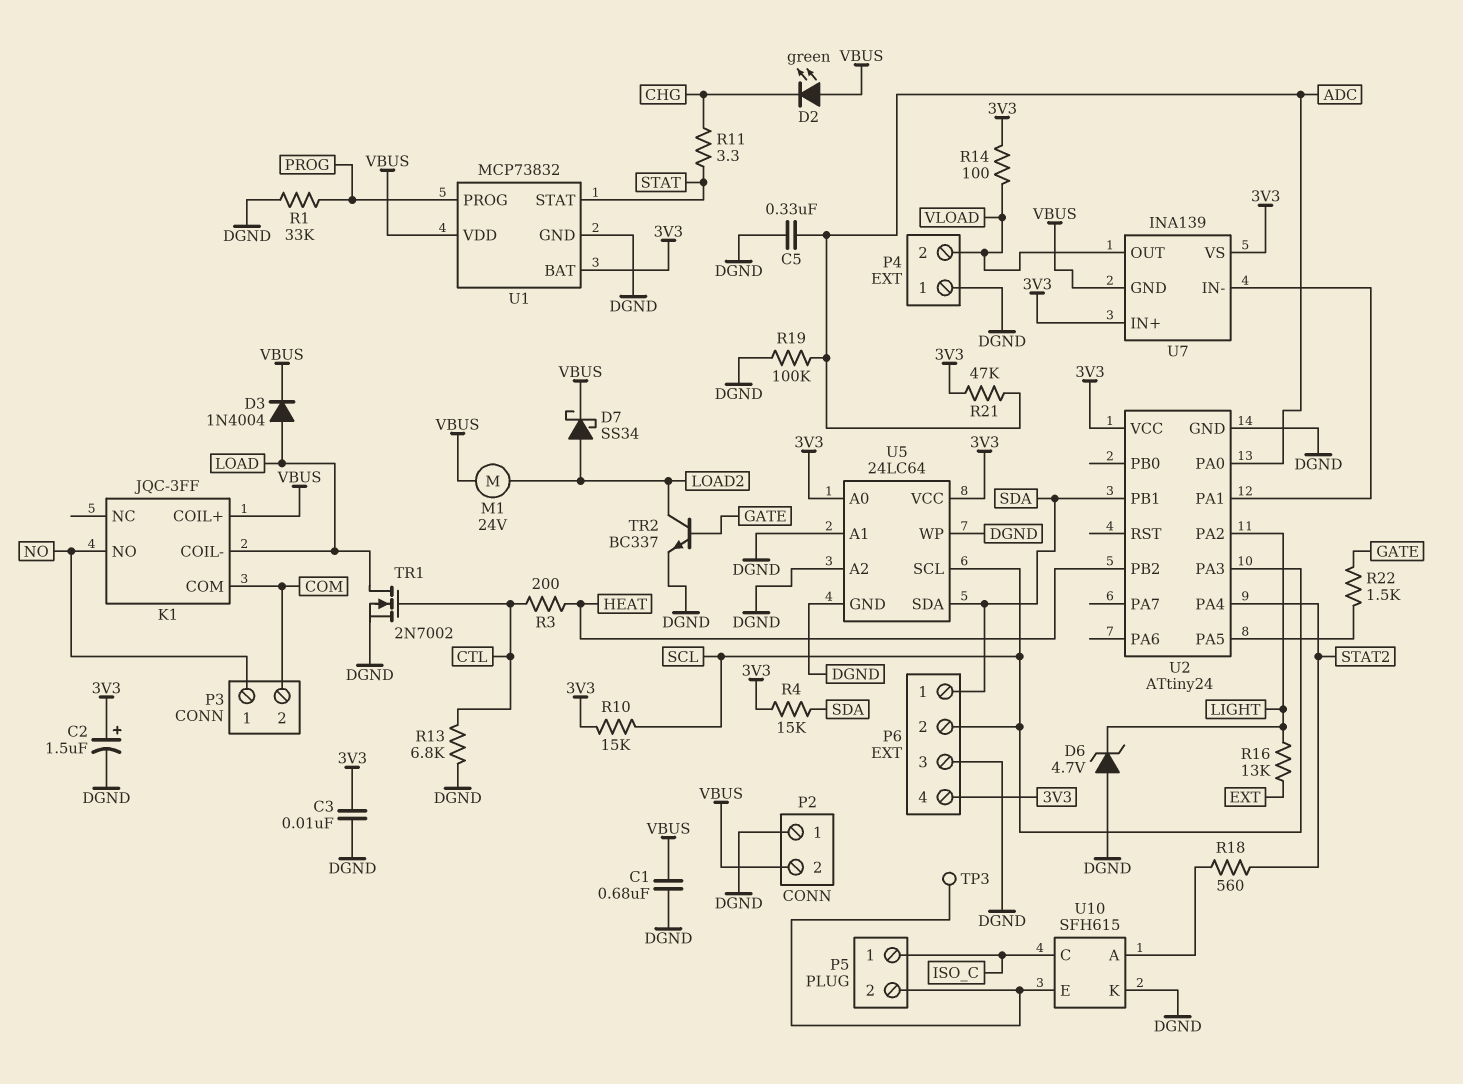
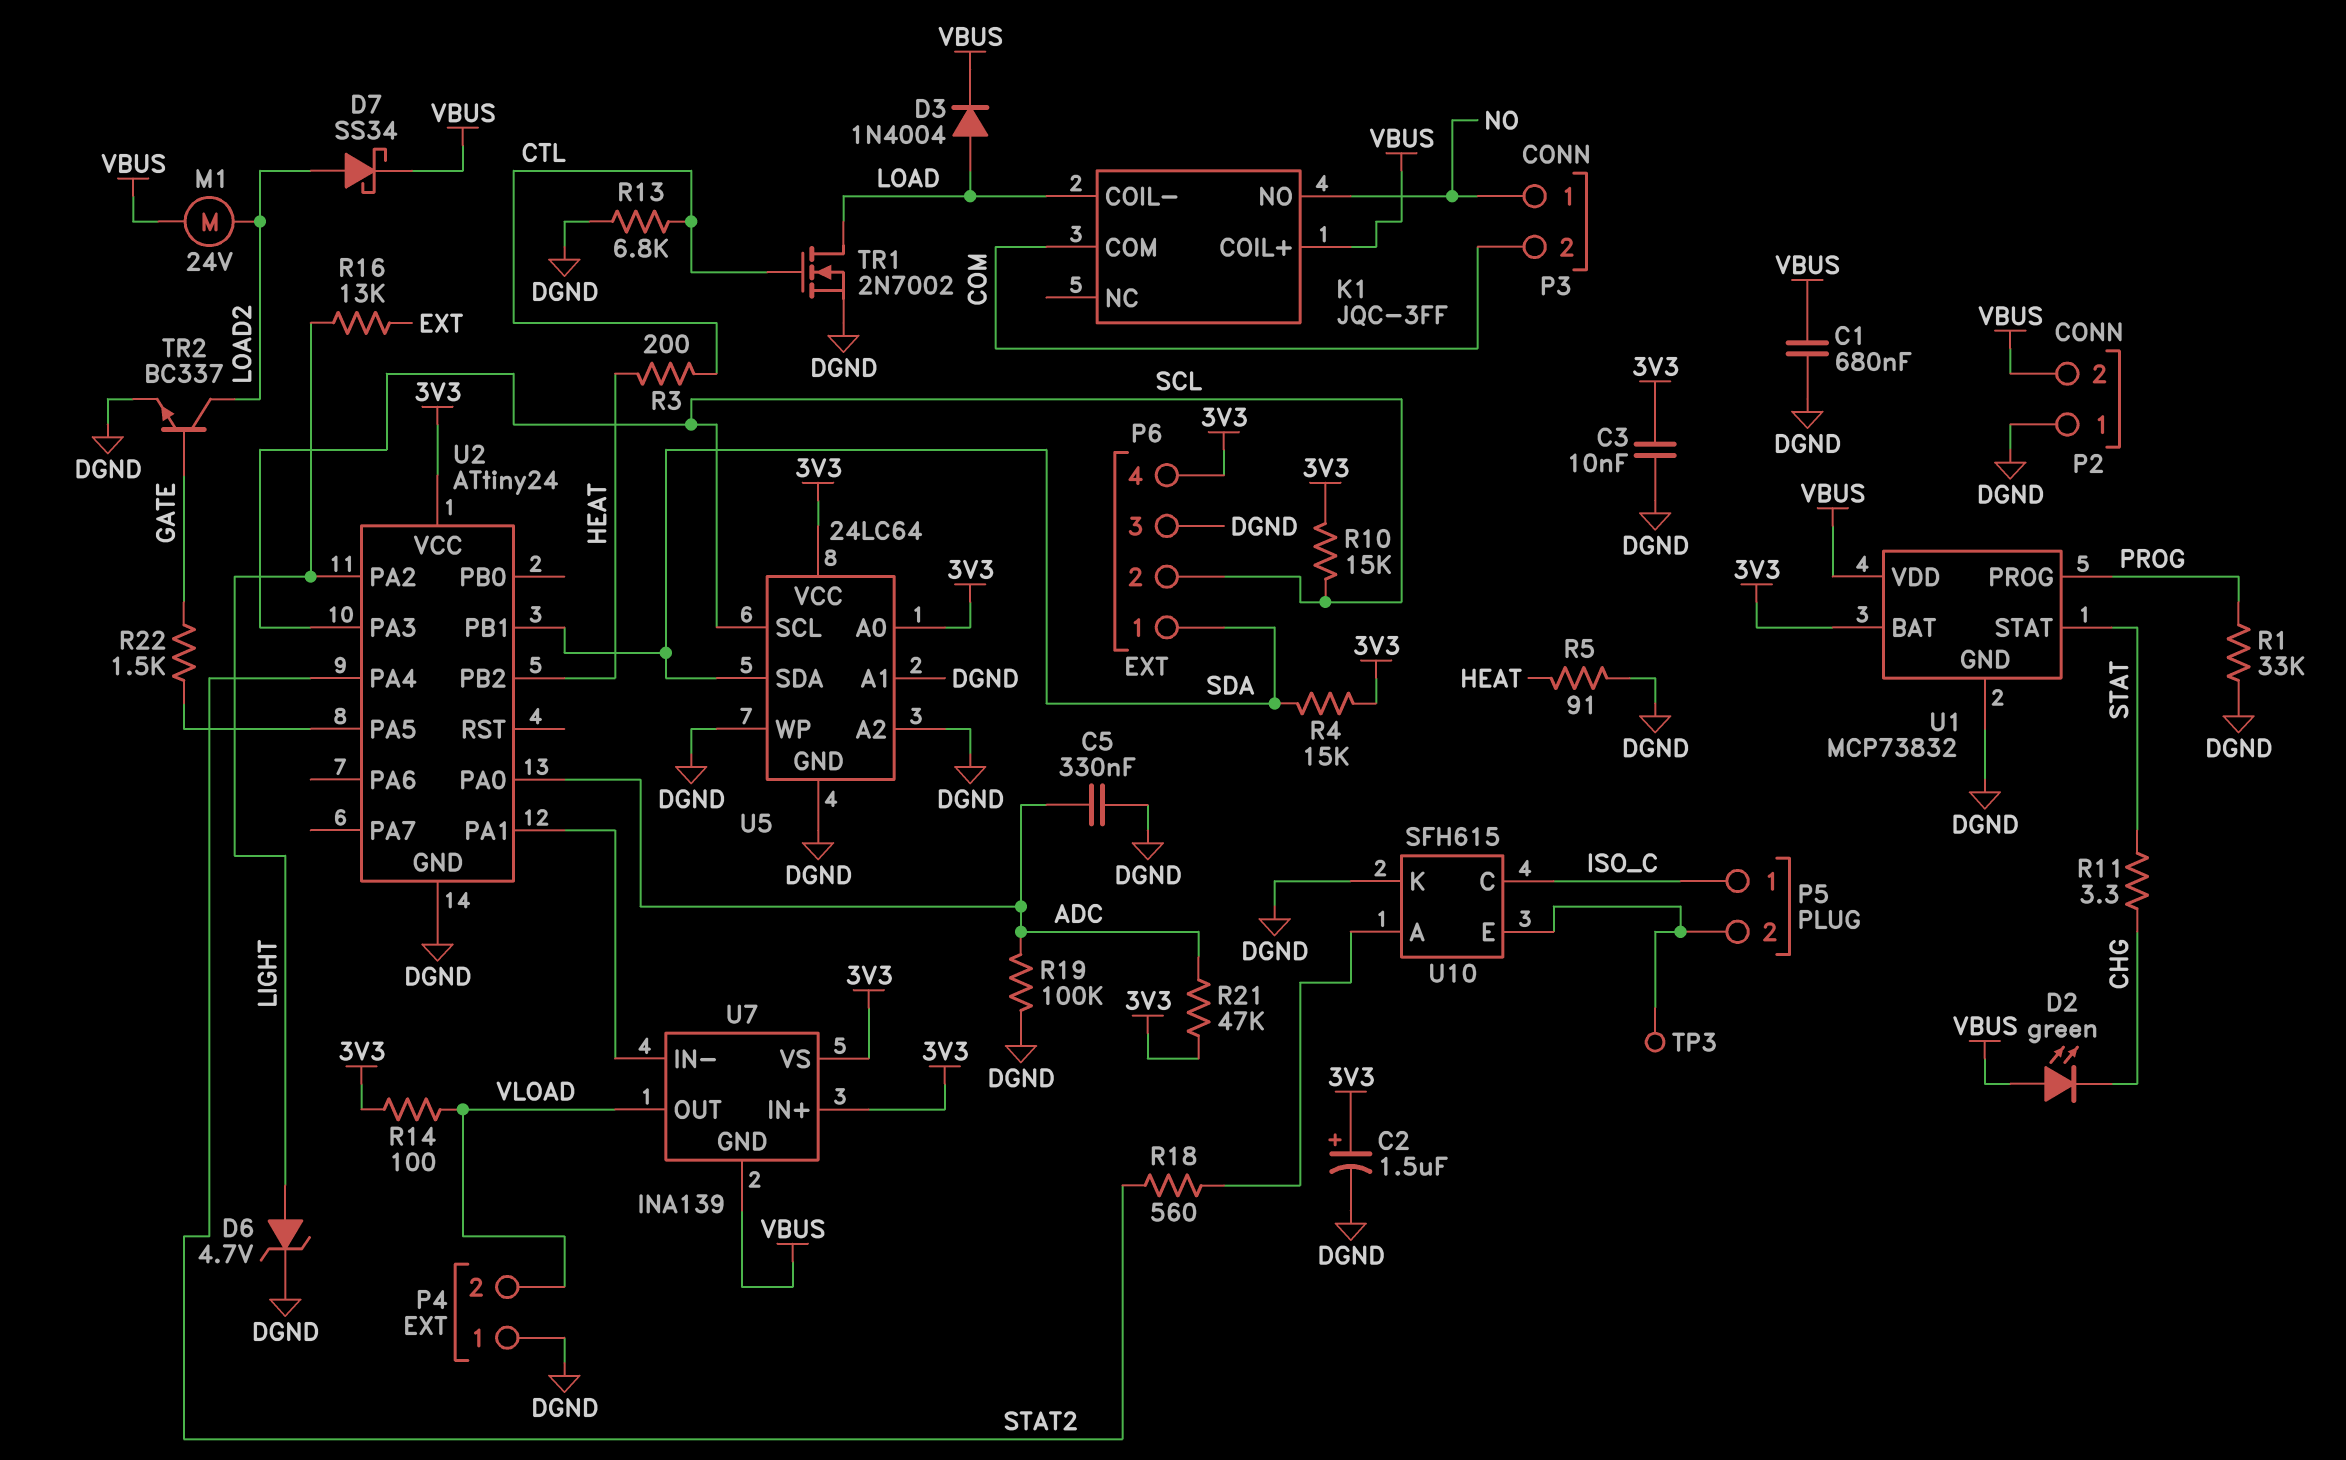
D6: zener 4.7V (A DGND, K LIGHT) -> zener 4.7V (A LIGHT, K DGND)
R5: none -> 91 (DGND, HEAT)

